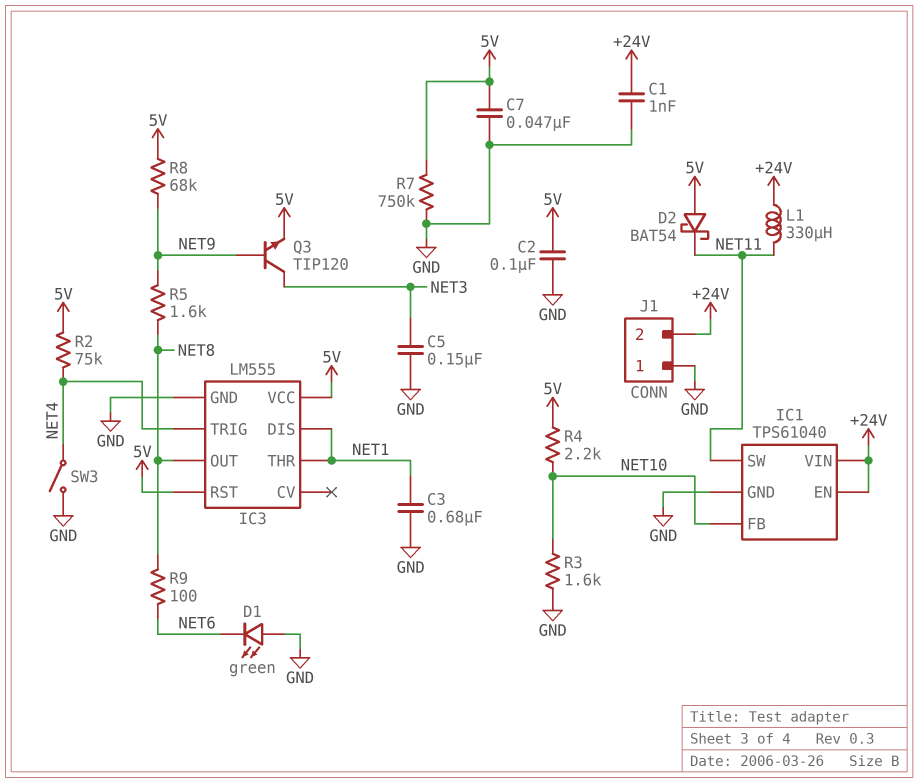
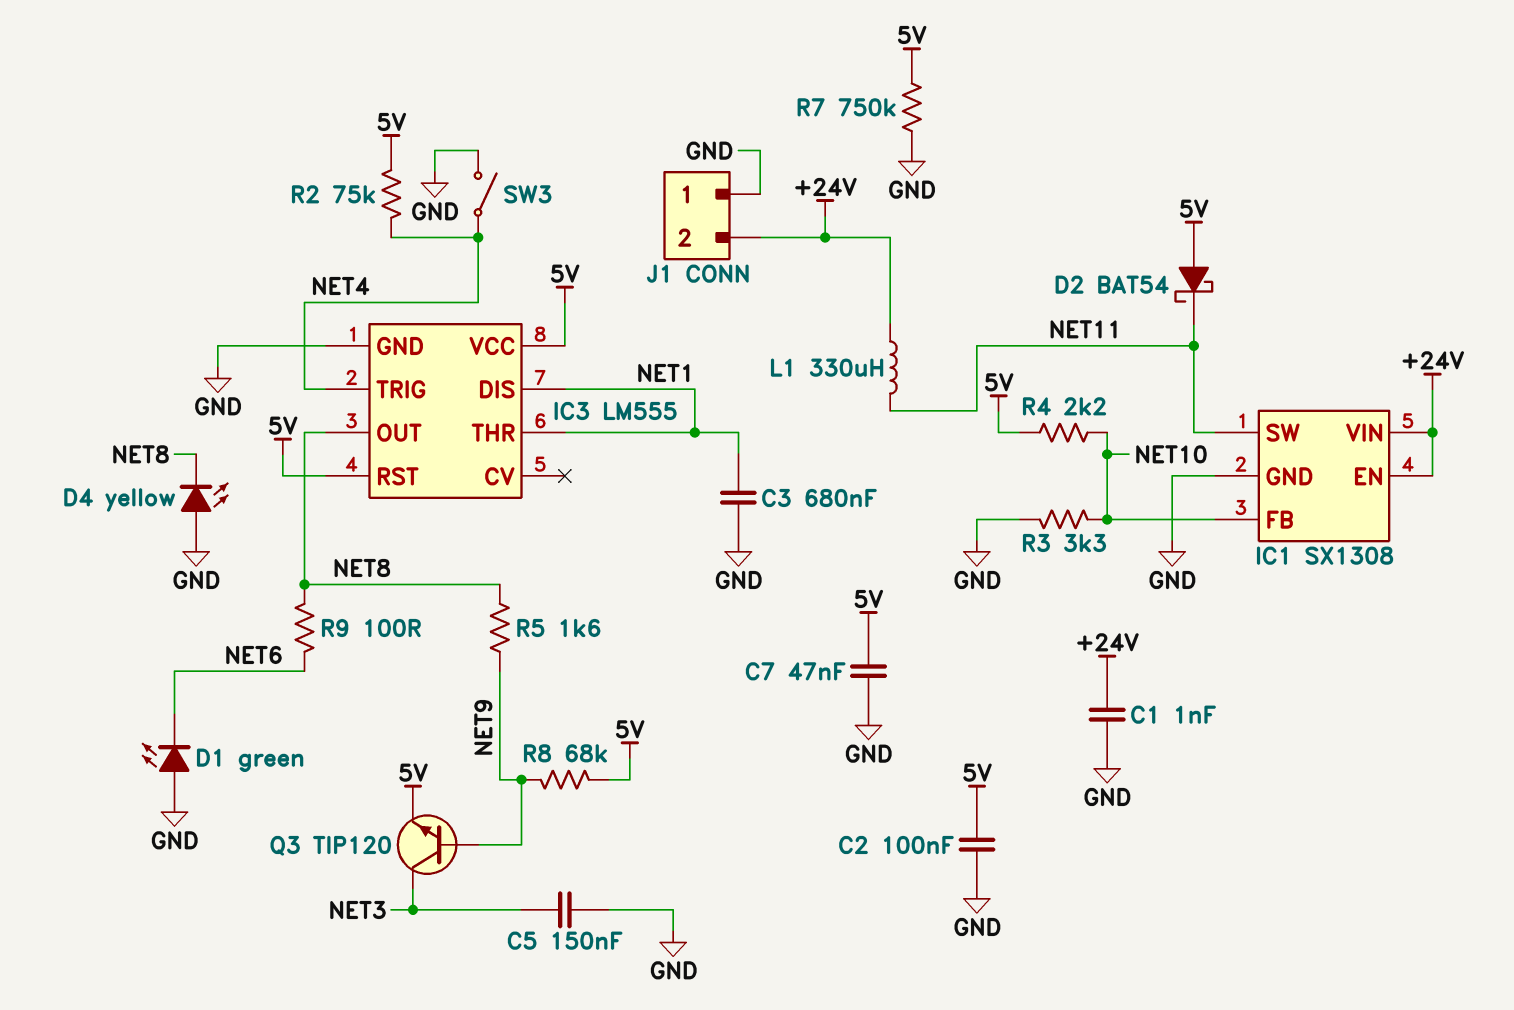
D4: none -> LED yellow (A GND, K NET8)
IC1: TPS61040 -> SX1308
R3: 1.6k (GND, NET10) -> 3.3k (GND, NET10)

